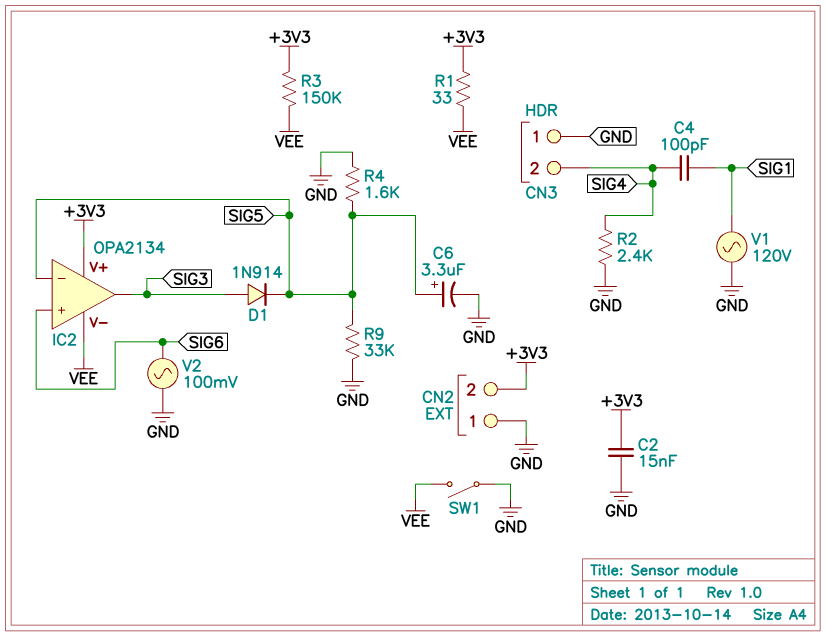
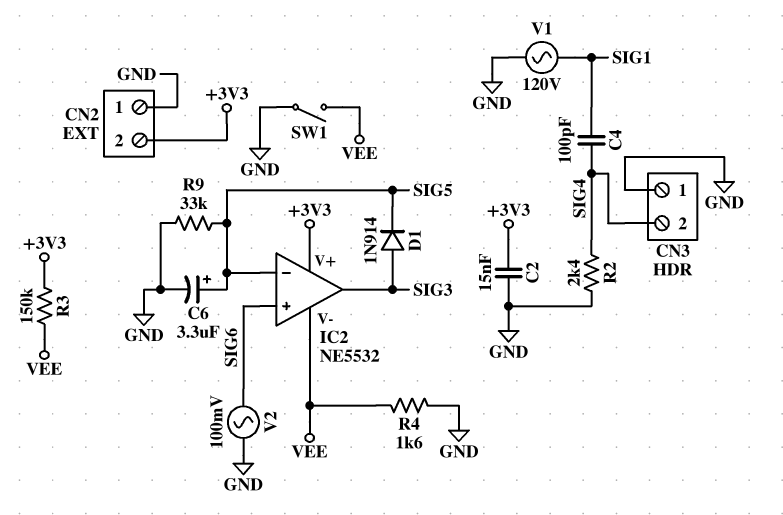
IC2: OPA2134 -> NE5532
R1: 33 (+3V3, VEE) -> none
R4: 1.6k (GND, SIG5) -> 1.6k (GND, VEE)

